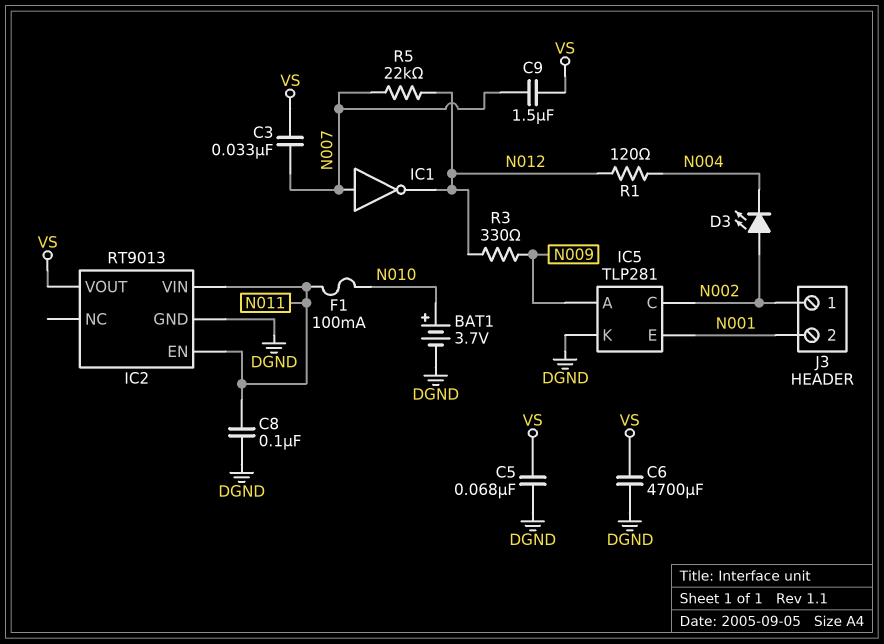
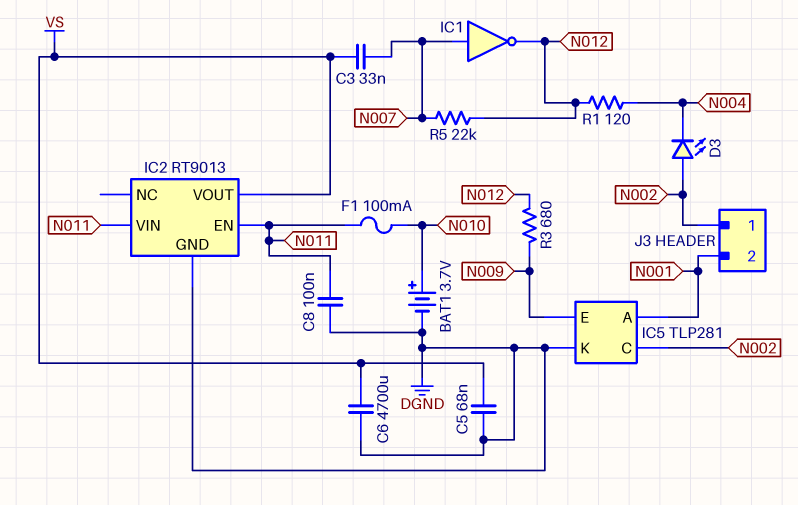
C9: 1.5uF (N007, VS) -> none
IC5 pin A: N009 -> N001
IC5 pin E: N001 -> N009
R3: 330 (N009, N012) -> 680 (N009, N012)

